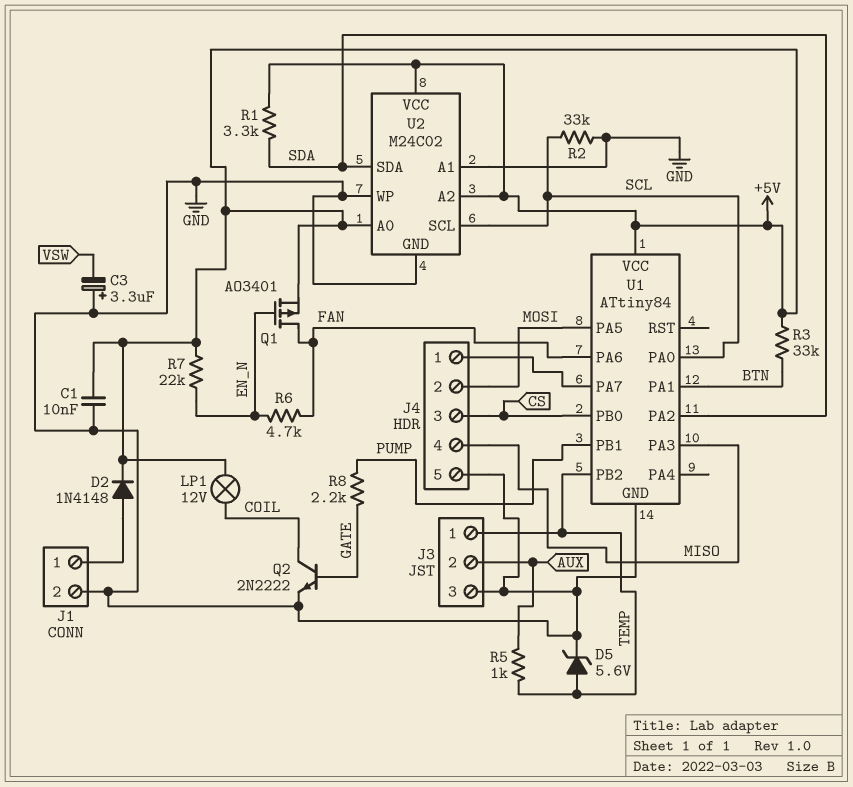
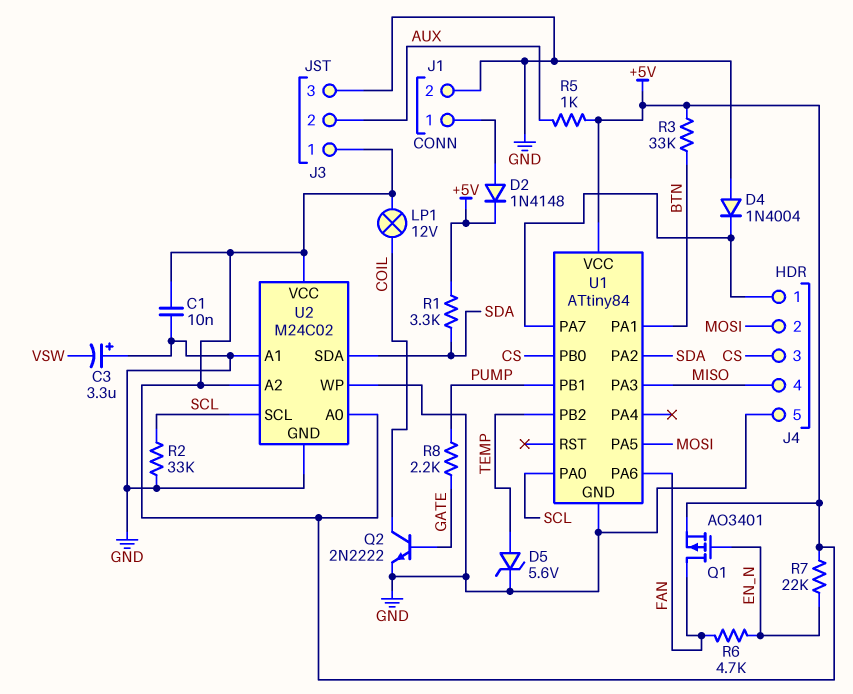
D4: none -> diode 1N4004 (A GND, K J4/1)
J3 pin 1: TEMP -> +5V
R5: 1k (AUX, TEMP) -> 1k (+5V, AUX)

